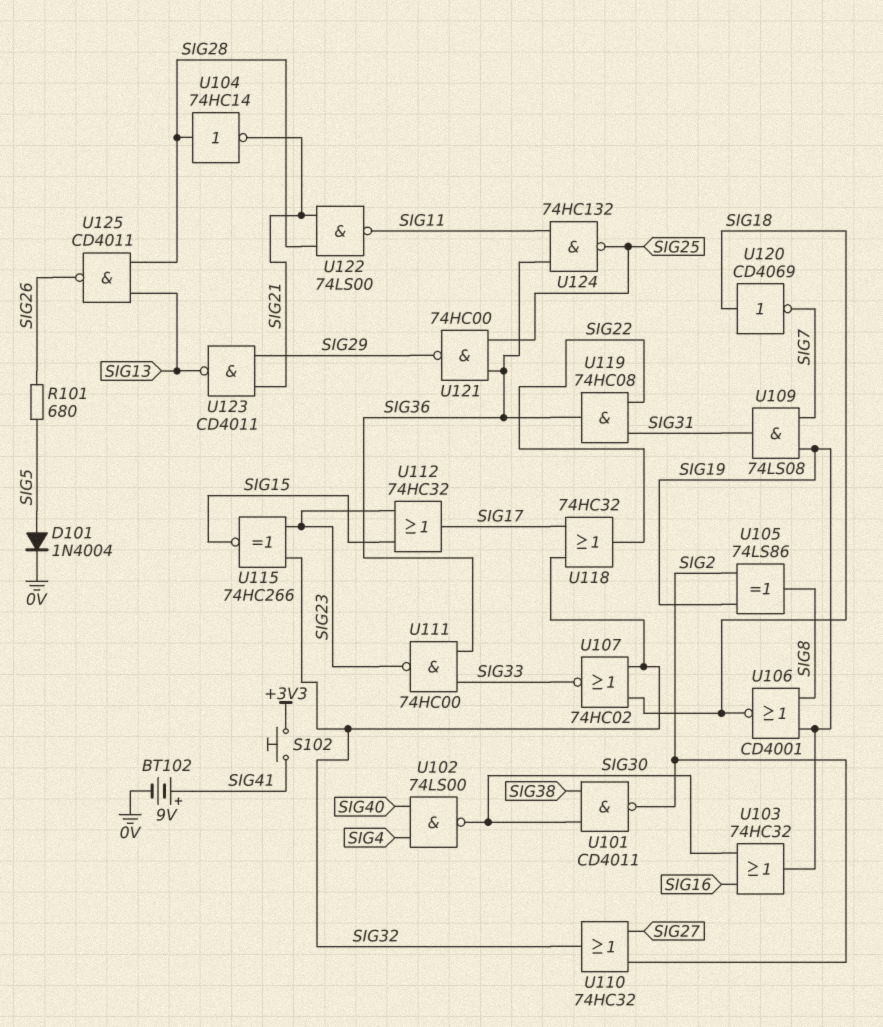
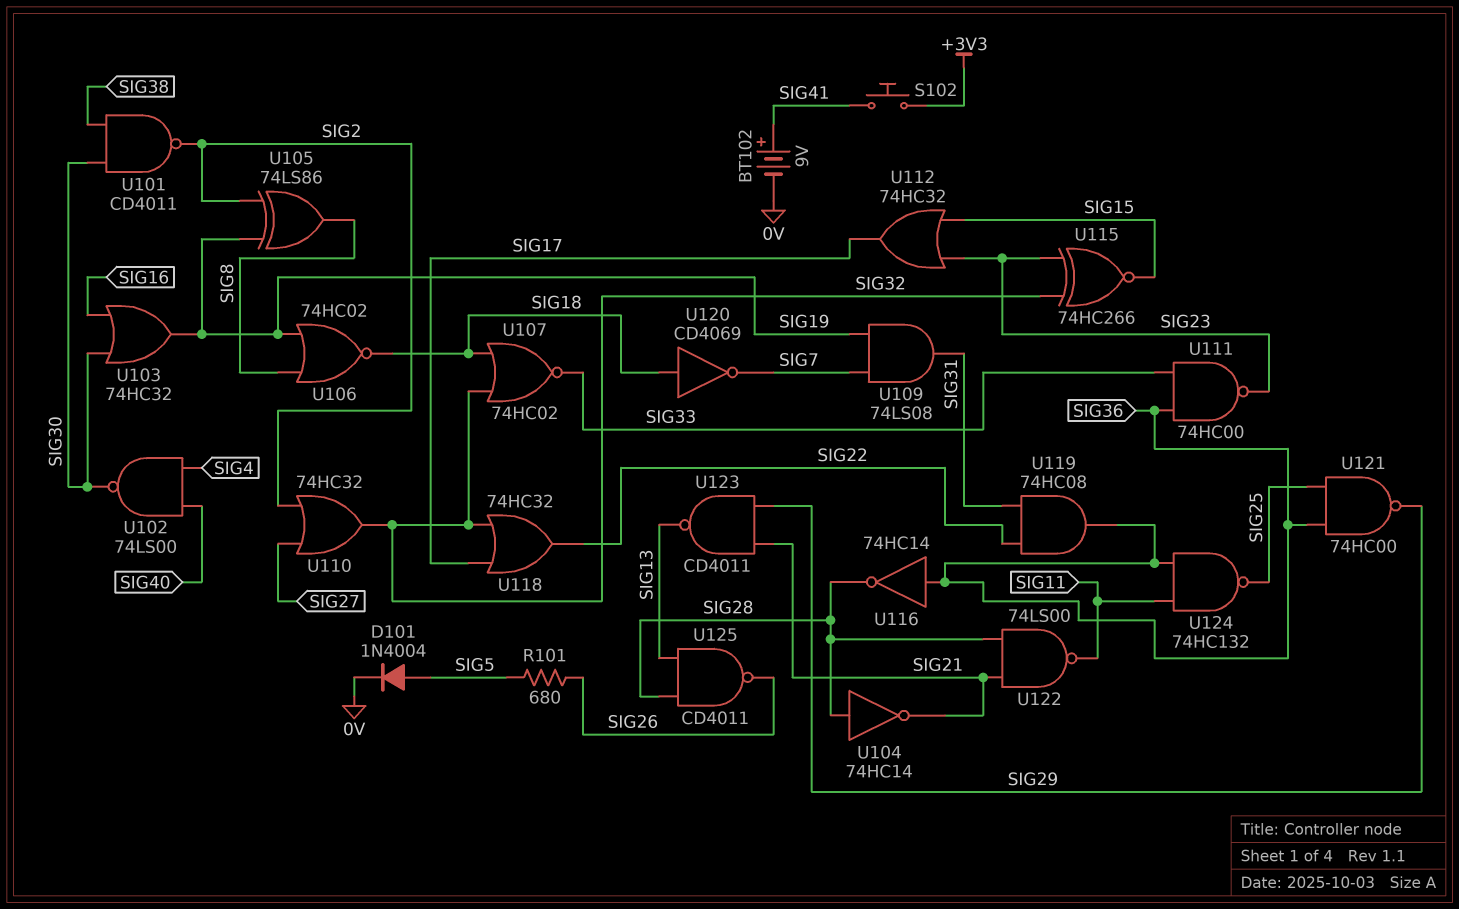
U106: NOR CD4001 (in SIG8, in SIG19, out SIG18) -> NOR 74HC02 (in SIG8, in SIG19, out SIG18)
U116: none -> NOT 74HC14 (in SIG36, out SIG28)

